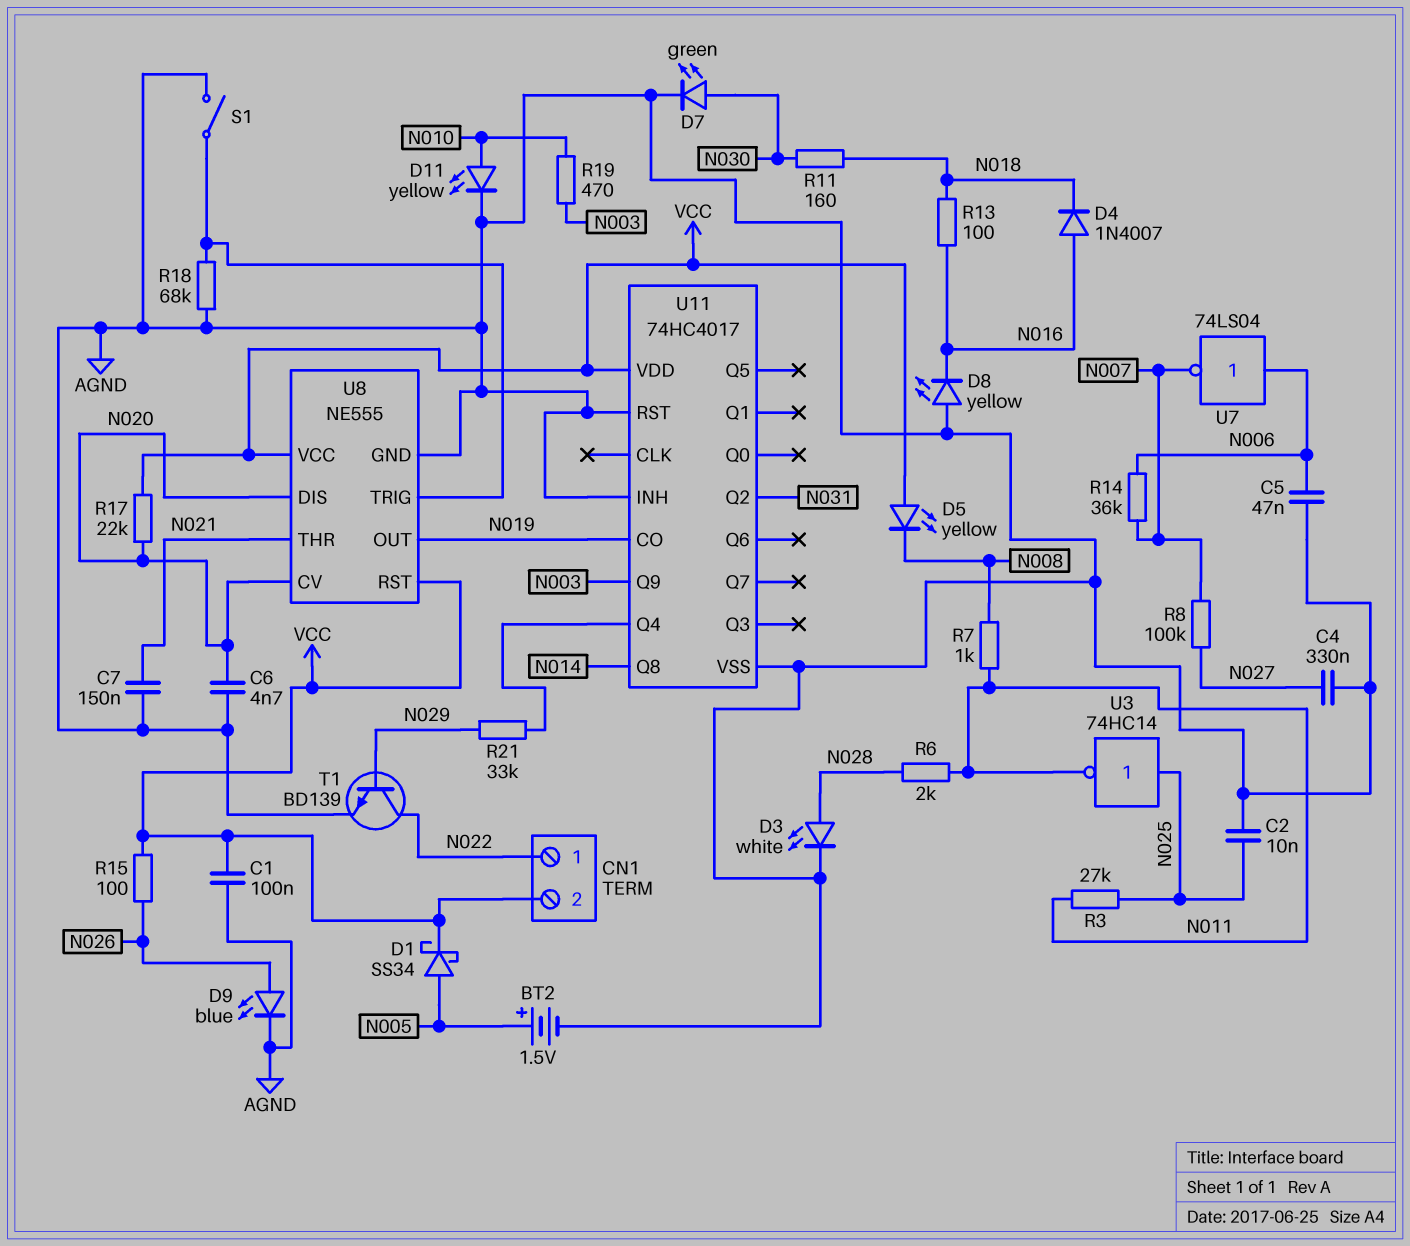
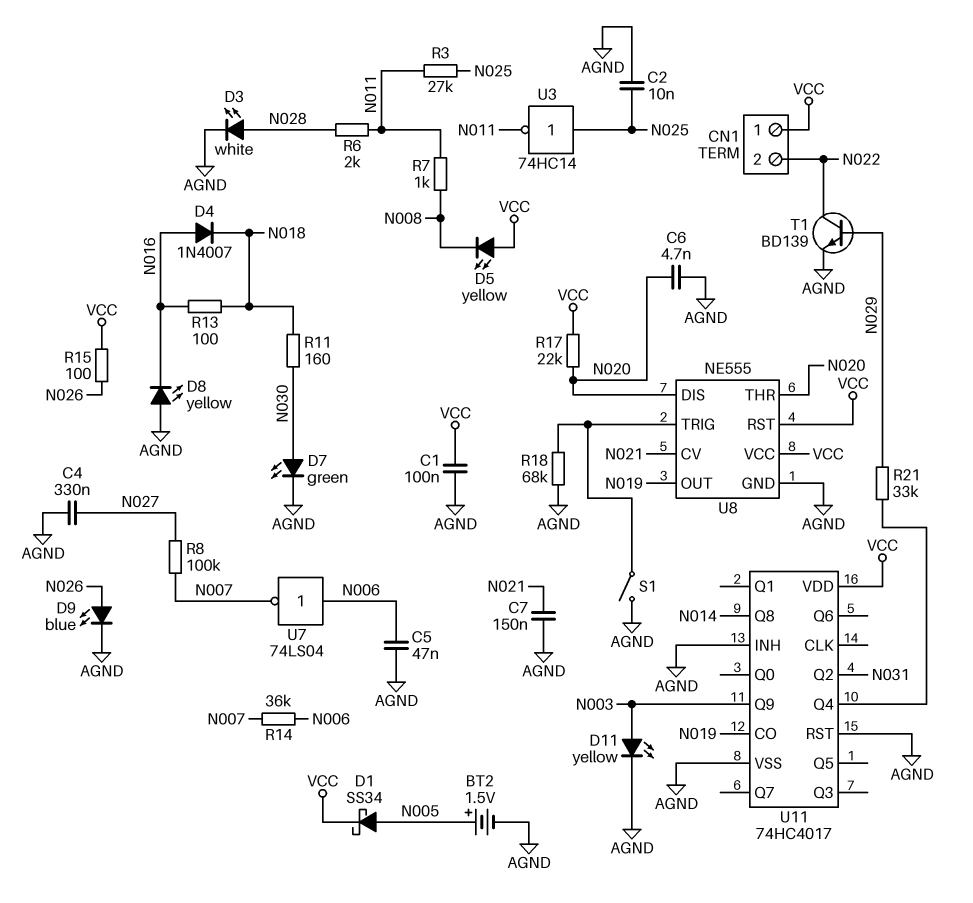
CN1 pin 1: N022 -> VCC
CN1 pin 2: VCC -> N022
D11: LED yellow (A N010, K AGND) -> LED yellow (A N003, K AGND)
R19: 470 (N003, N010) -> none
U8 pin CV: N020 -> N021
U8 pin THR: N021 -> N020

